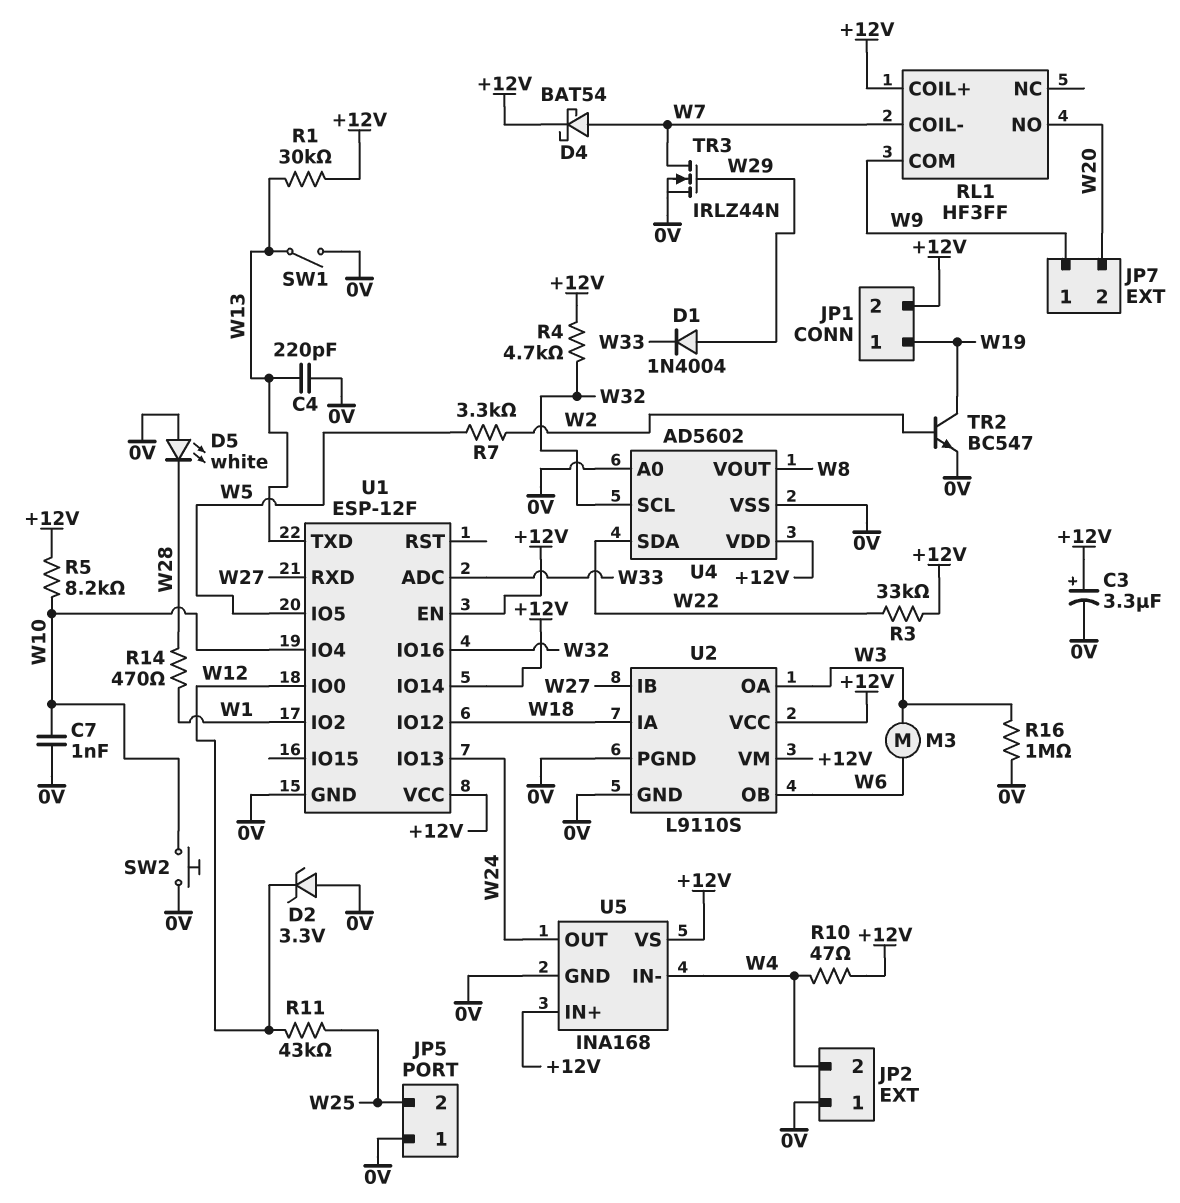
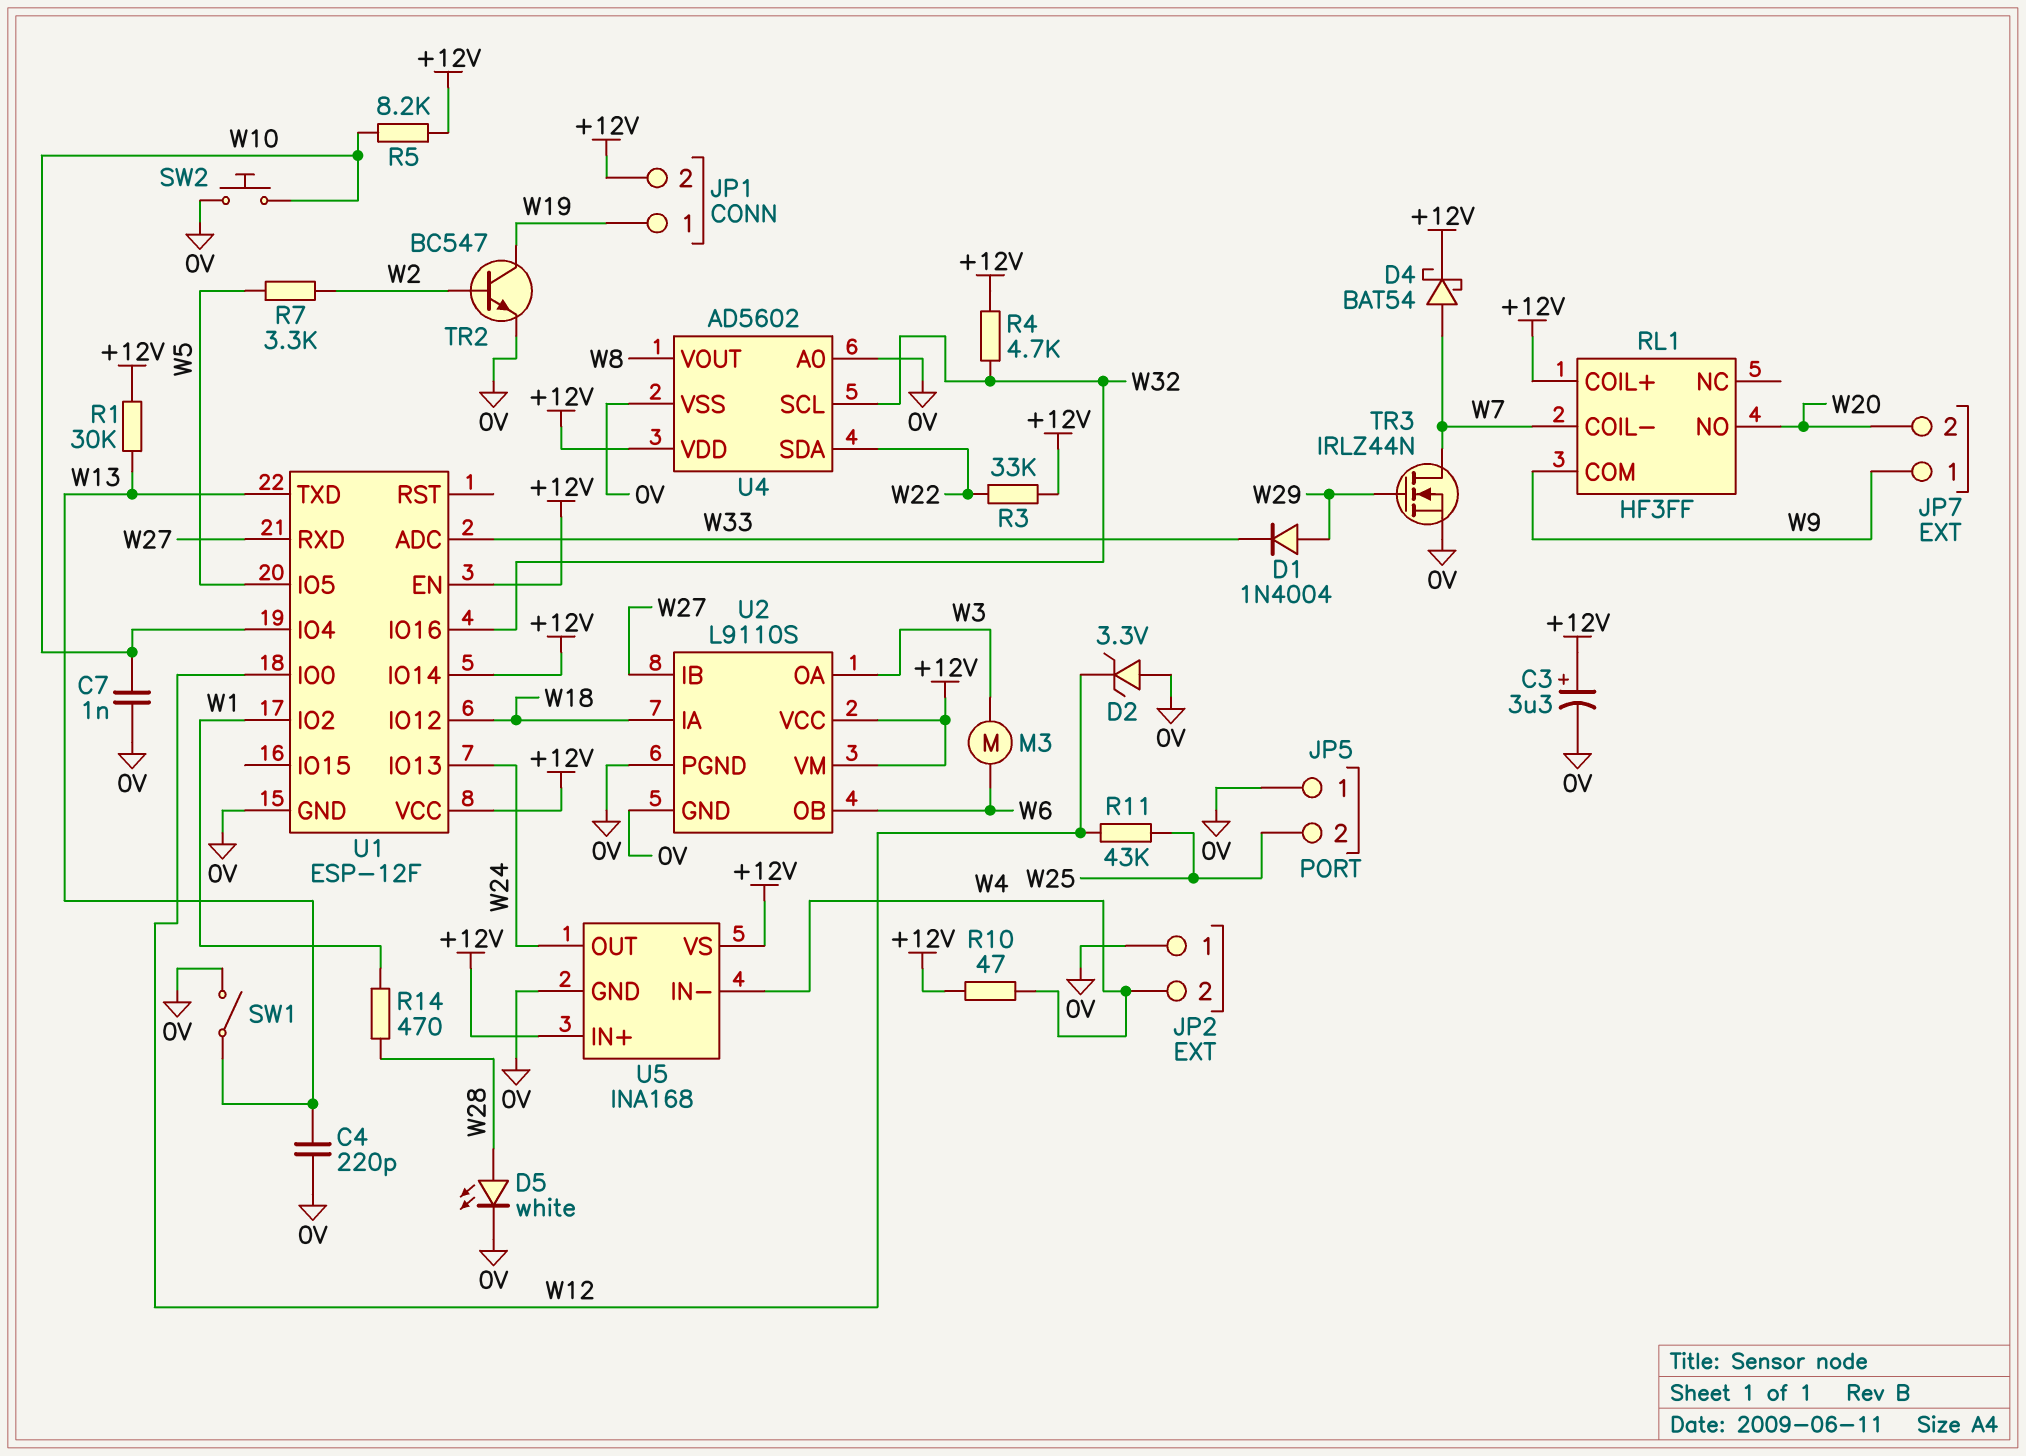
D5: LED white (A 0V, K W28) -> LED white (A W28, K 0V)
R16: 1M (0V, W3) -> none

